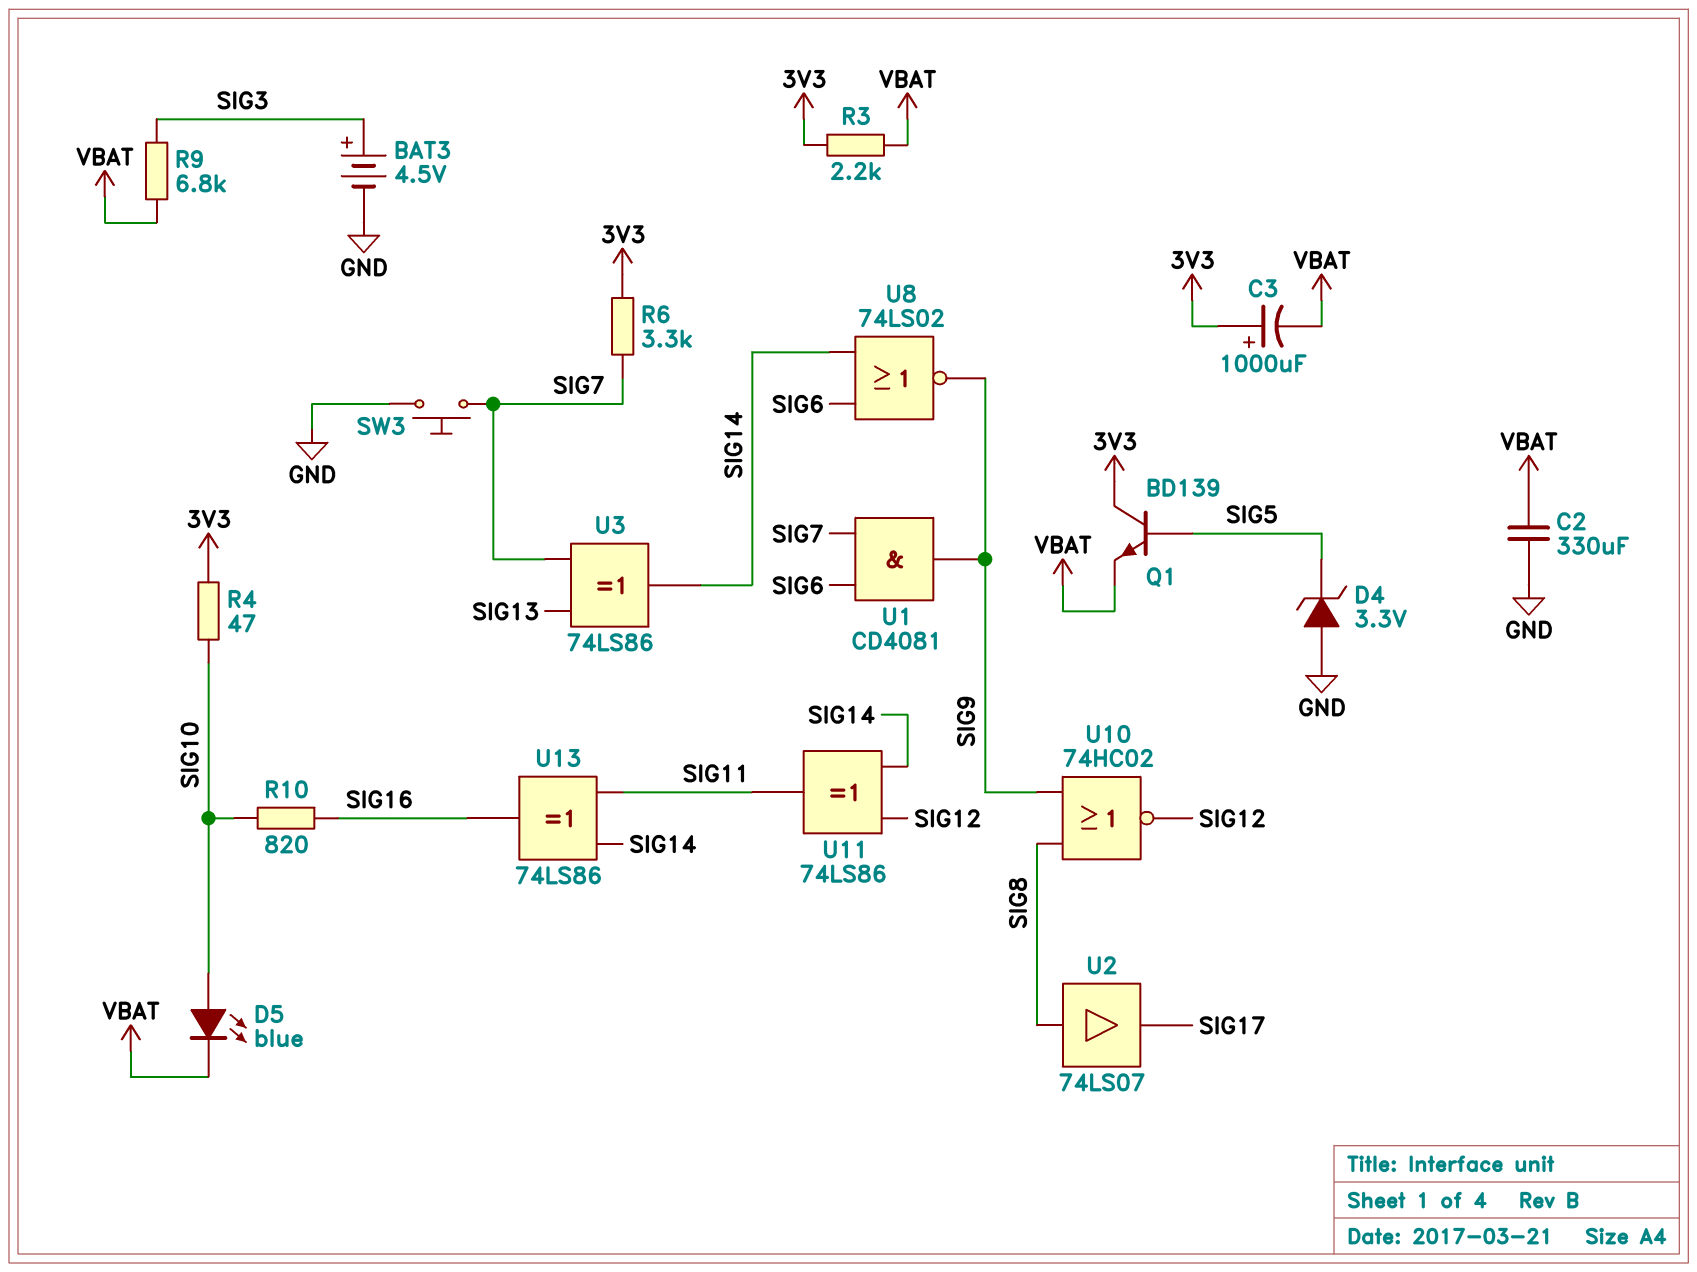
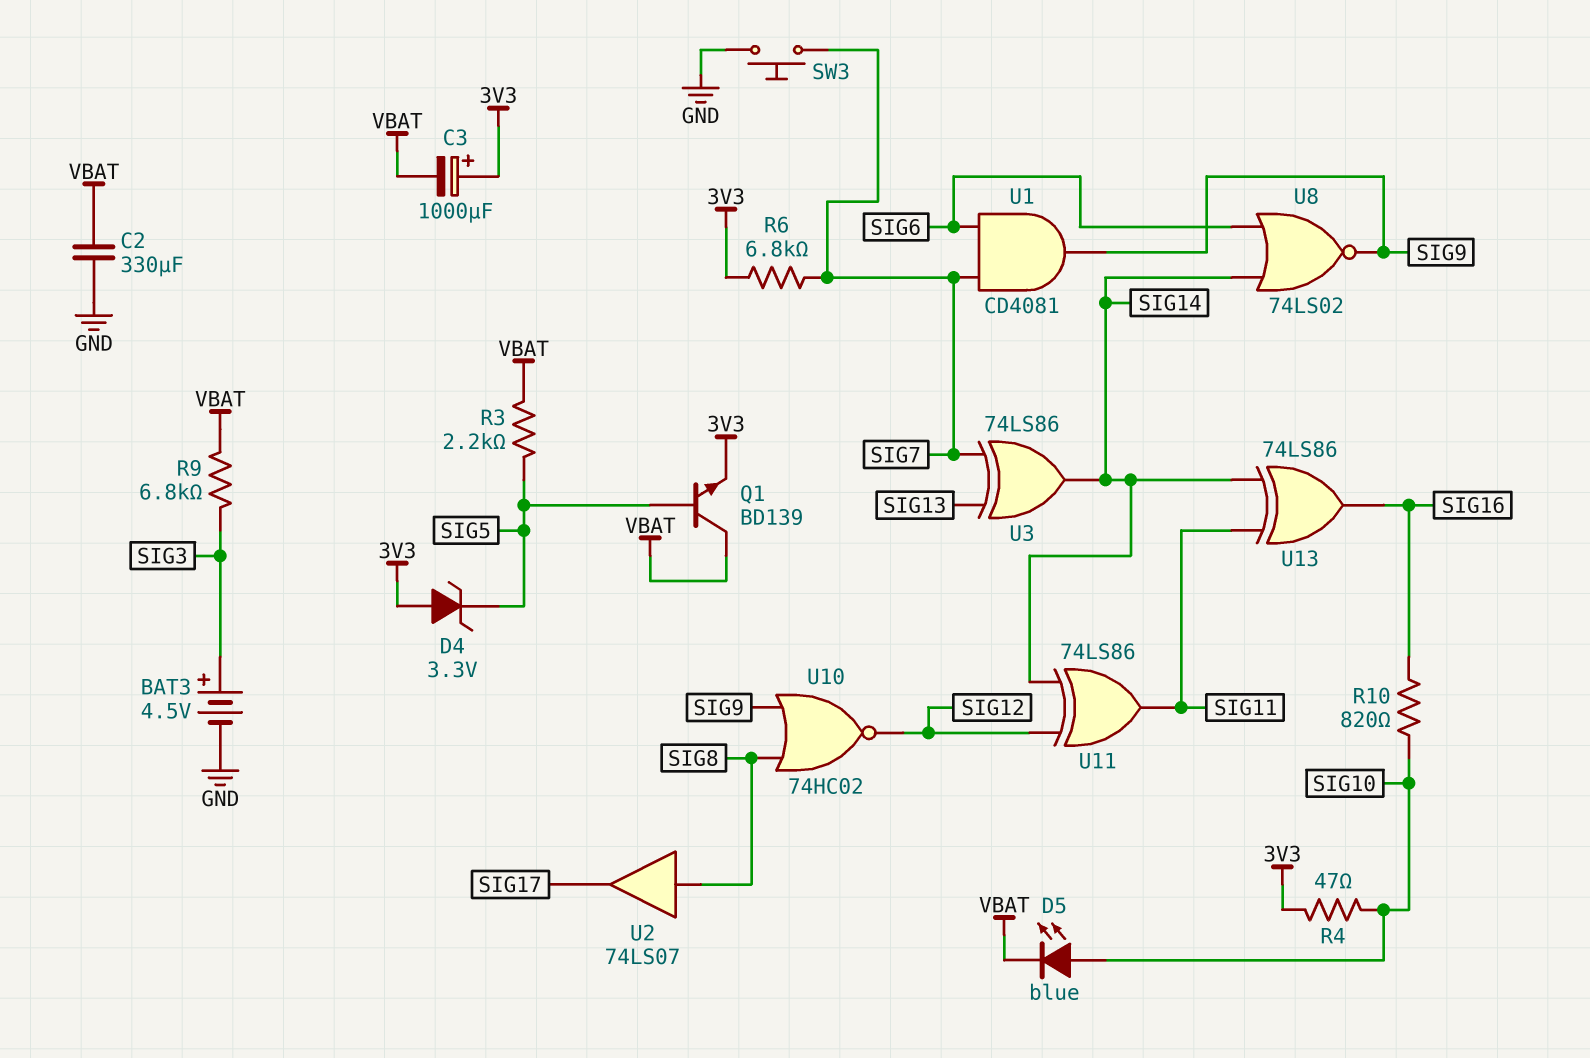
D4: zener 3.3V (A GND, K SIG5) -> zener 3.3V (A 3V3, K SIG5)
Q1: NPN BD139 (B SIG5, C 3V3, E VBAT) -> NPN BD139 (B SIG5, C VBAT, E 3V3)
R3: 2.2k (3V3, VBAT) -> 2.2k (SIG5, VBAT)
R6: 3.3k (3V3, SIG7) -> 6.8k (3V3, SIG7)

